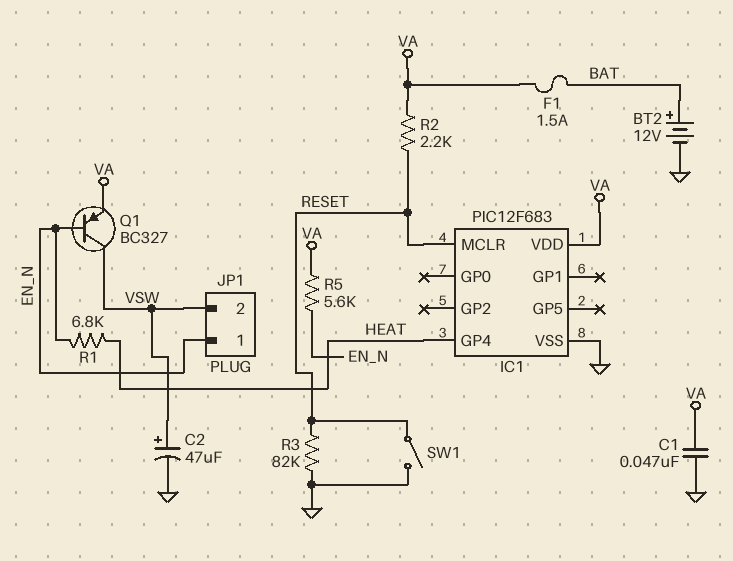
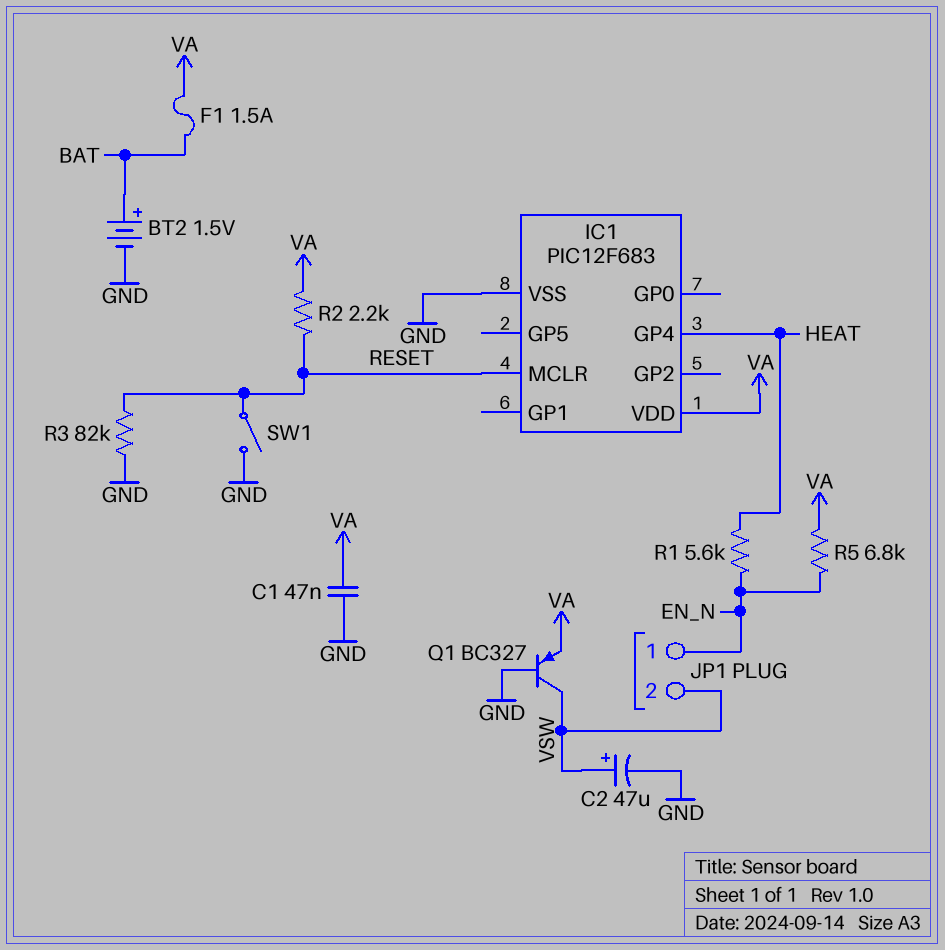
BT2: 12V (plus BAT, minus GND) -> 1.5V (plus BAT, minus GND)
Q1: PNP BC327 (B EN_N, C VSW, E VA) -> PNP BC327 (B GND, C VSW, E VA)
R1: 6.8k (EN_N, HEAT) -> 5.6k (EN_N, HEAT)
R5: 5.6k (EN_N, VA) -> 6.8k (EN_N, VA)

